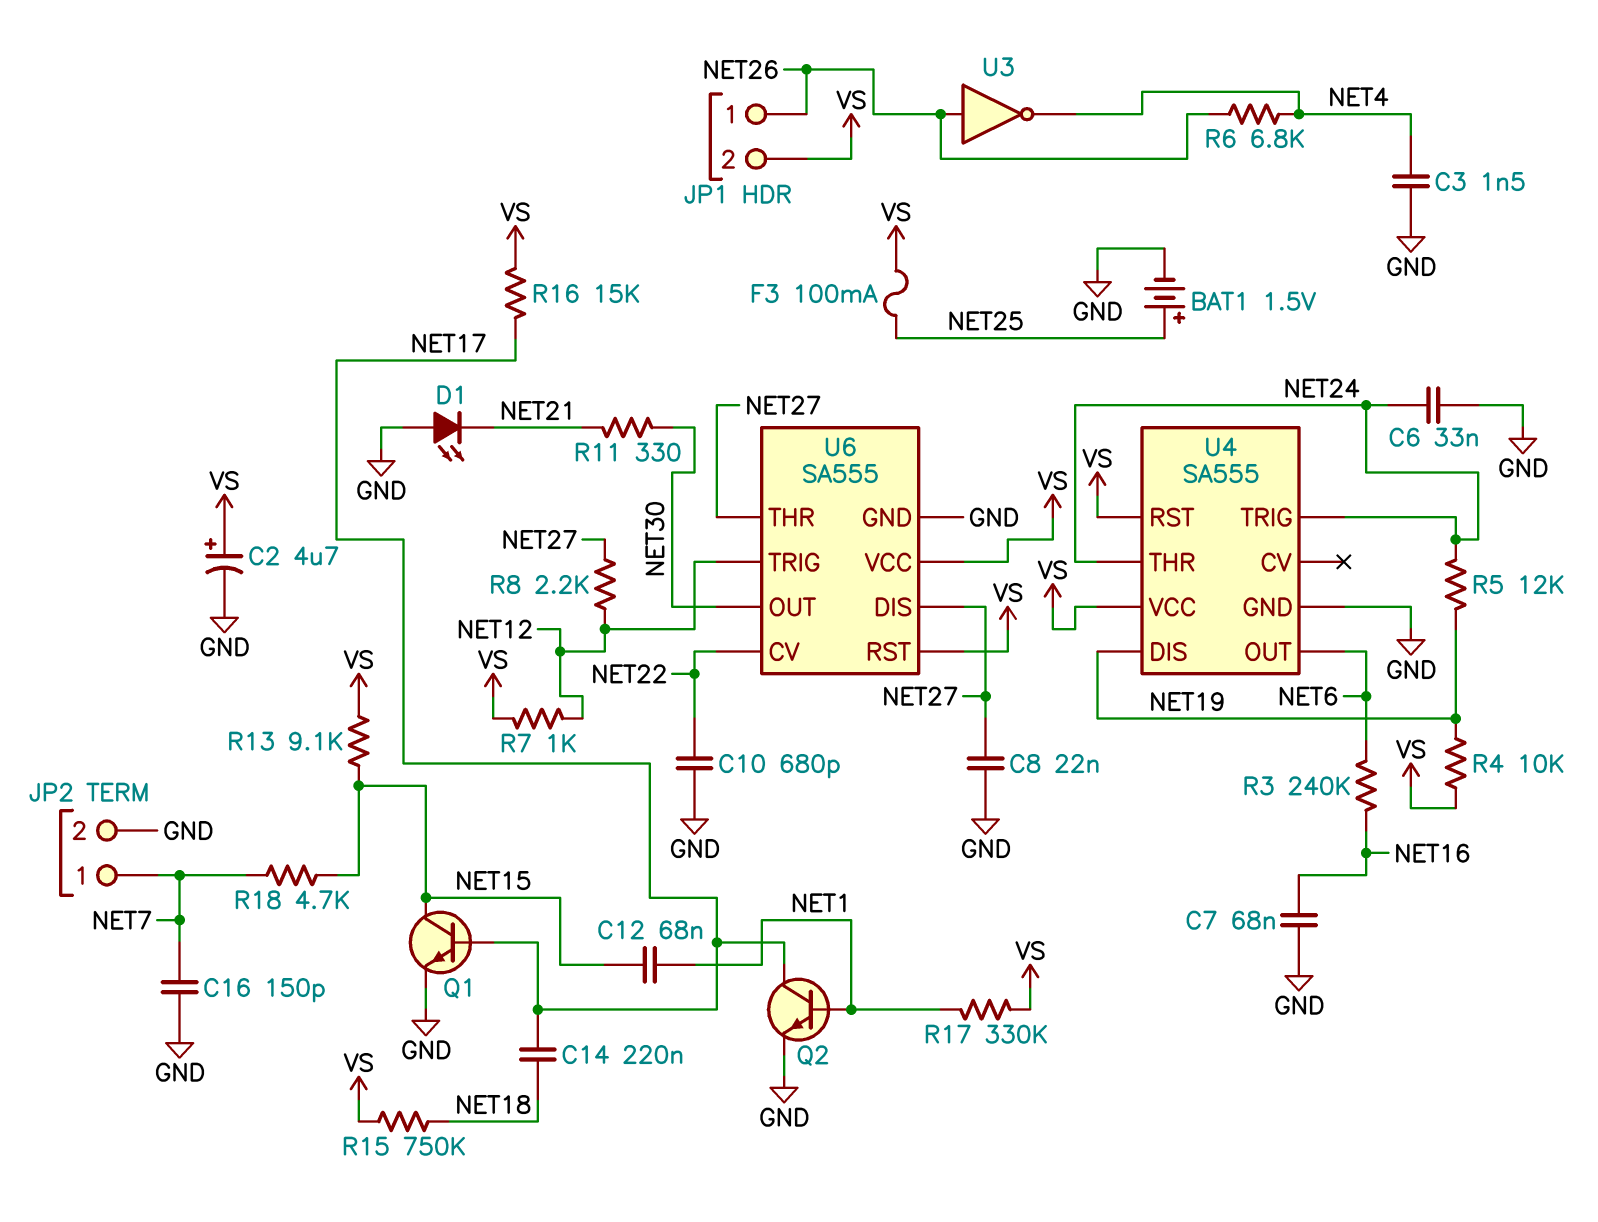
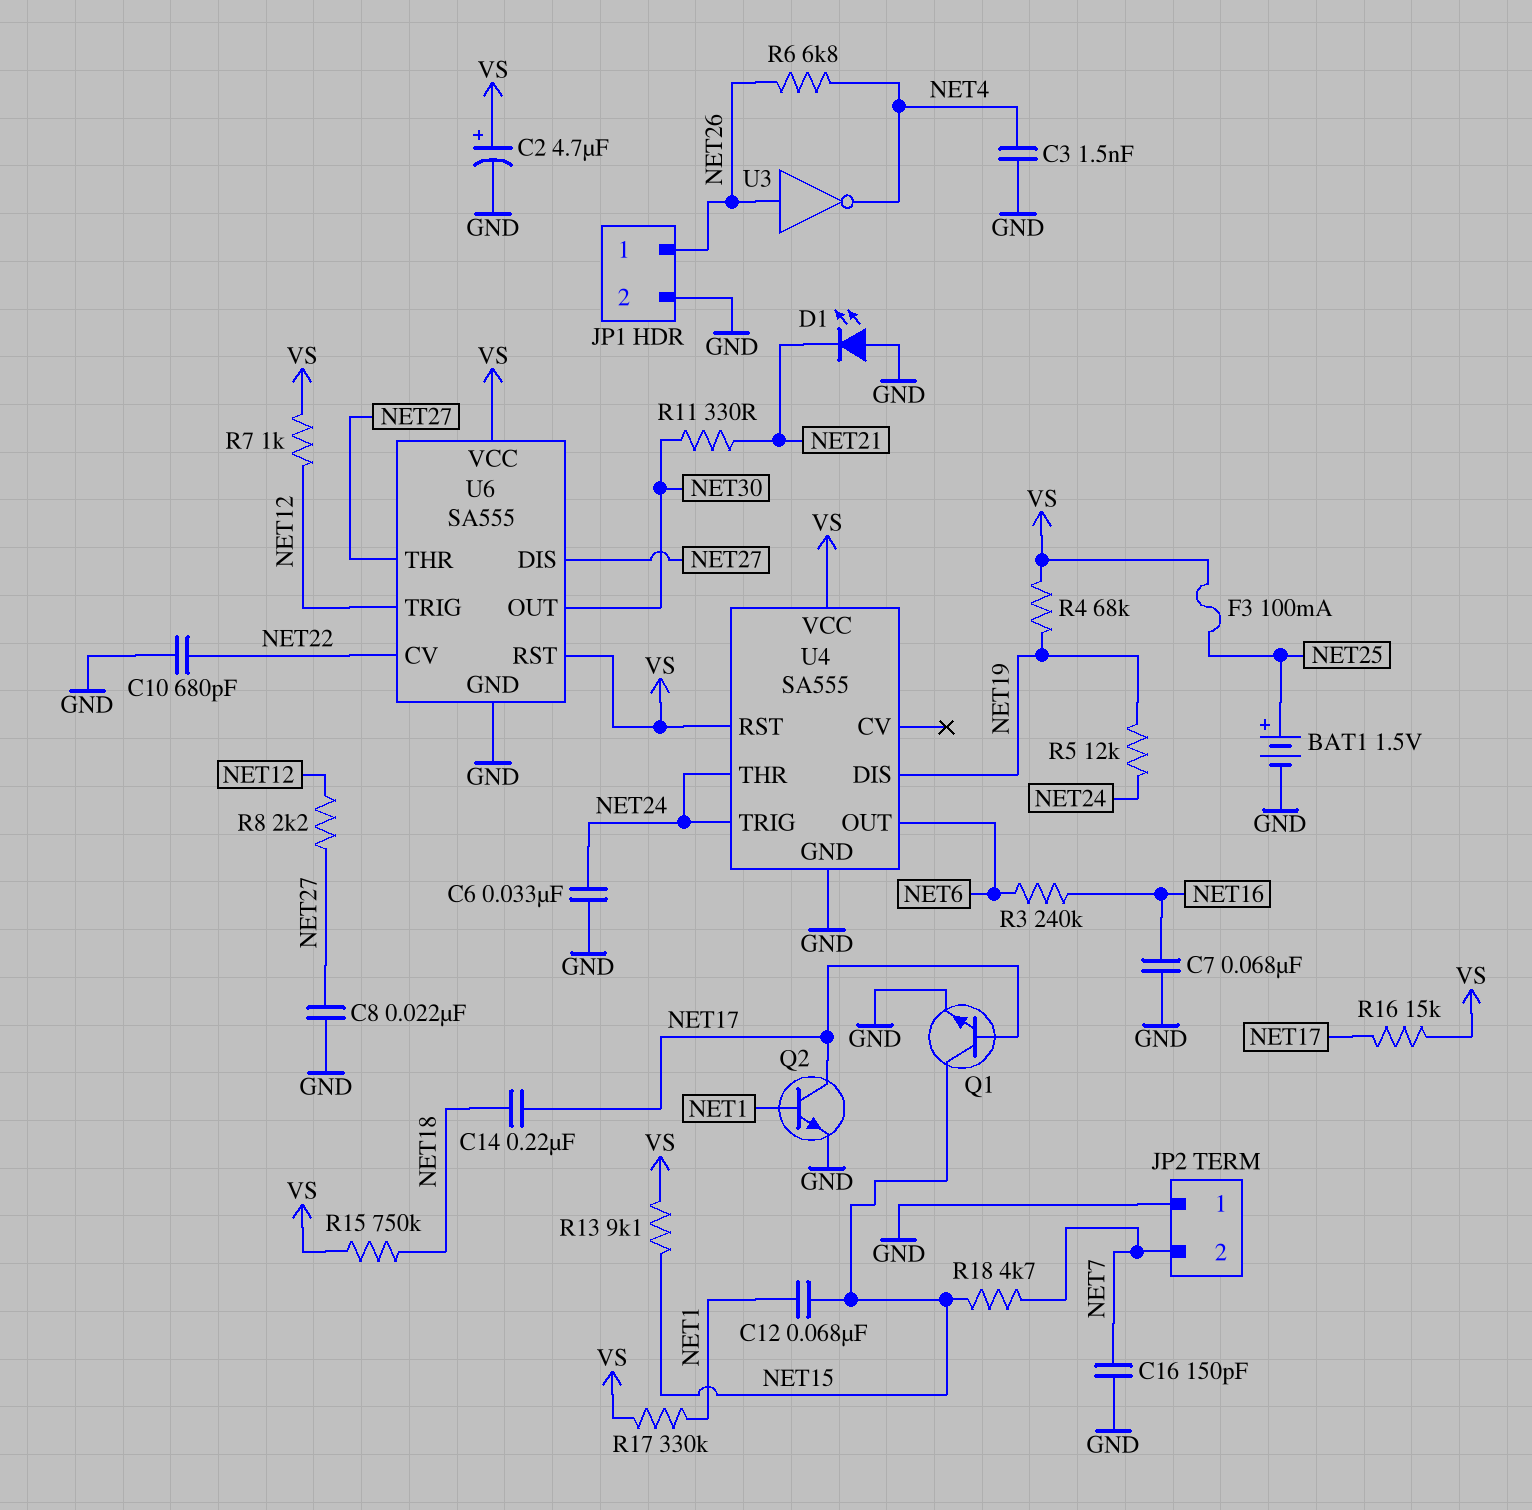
JP1 pin 2: VS -> GND
JP2 pin 1: NET7 -> GND
JP2 pin 2: GND -> NET7
R4: 10k (NET19, VS) -> 68k (NET19, VS)

